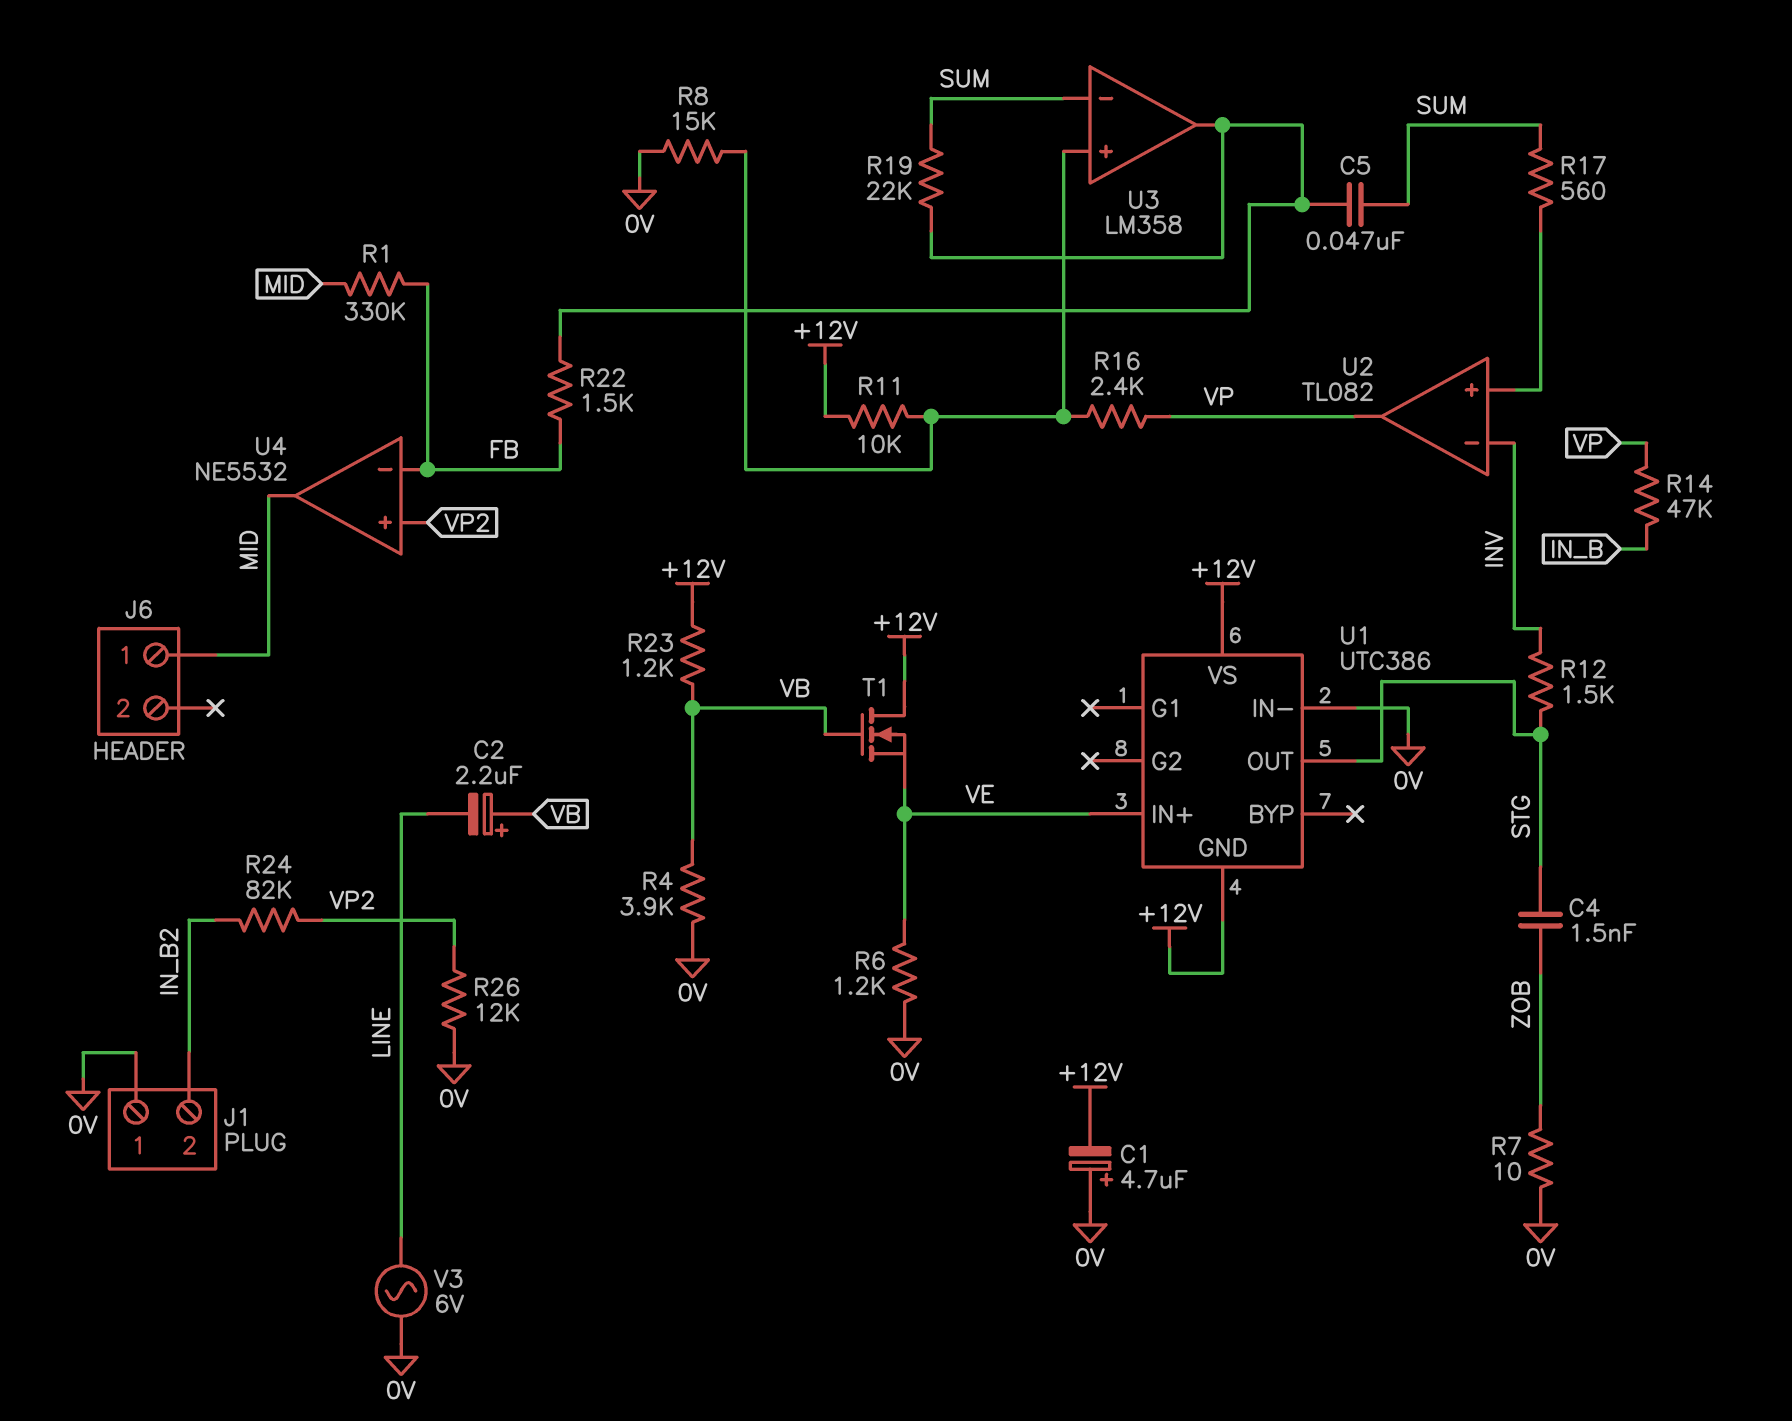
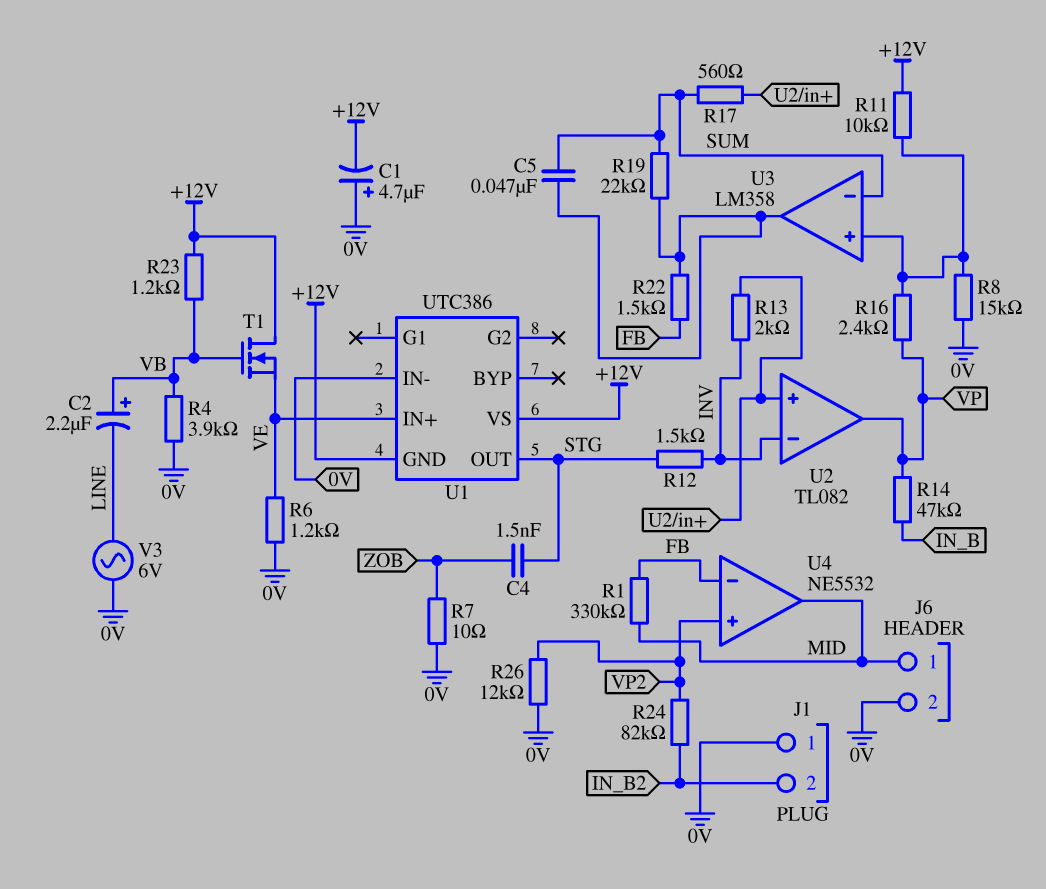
J6 pin 2: none -> 0V
R13: none -> 2k (INV, U2/in+)

